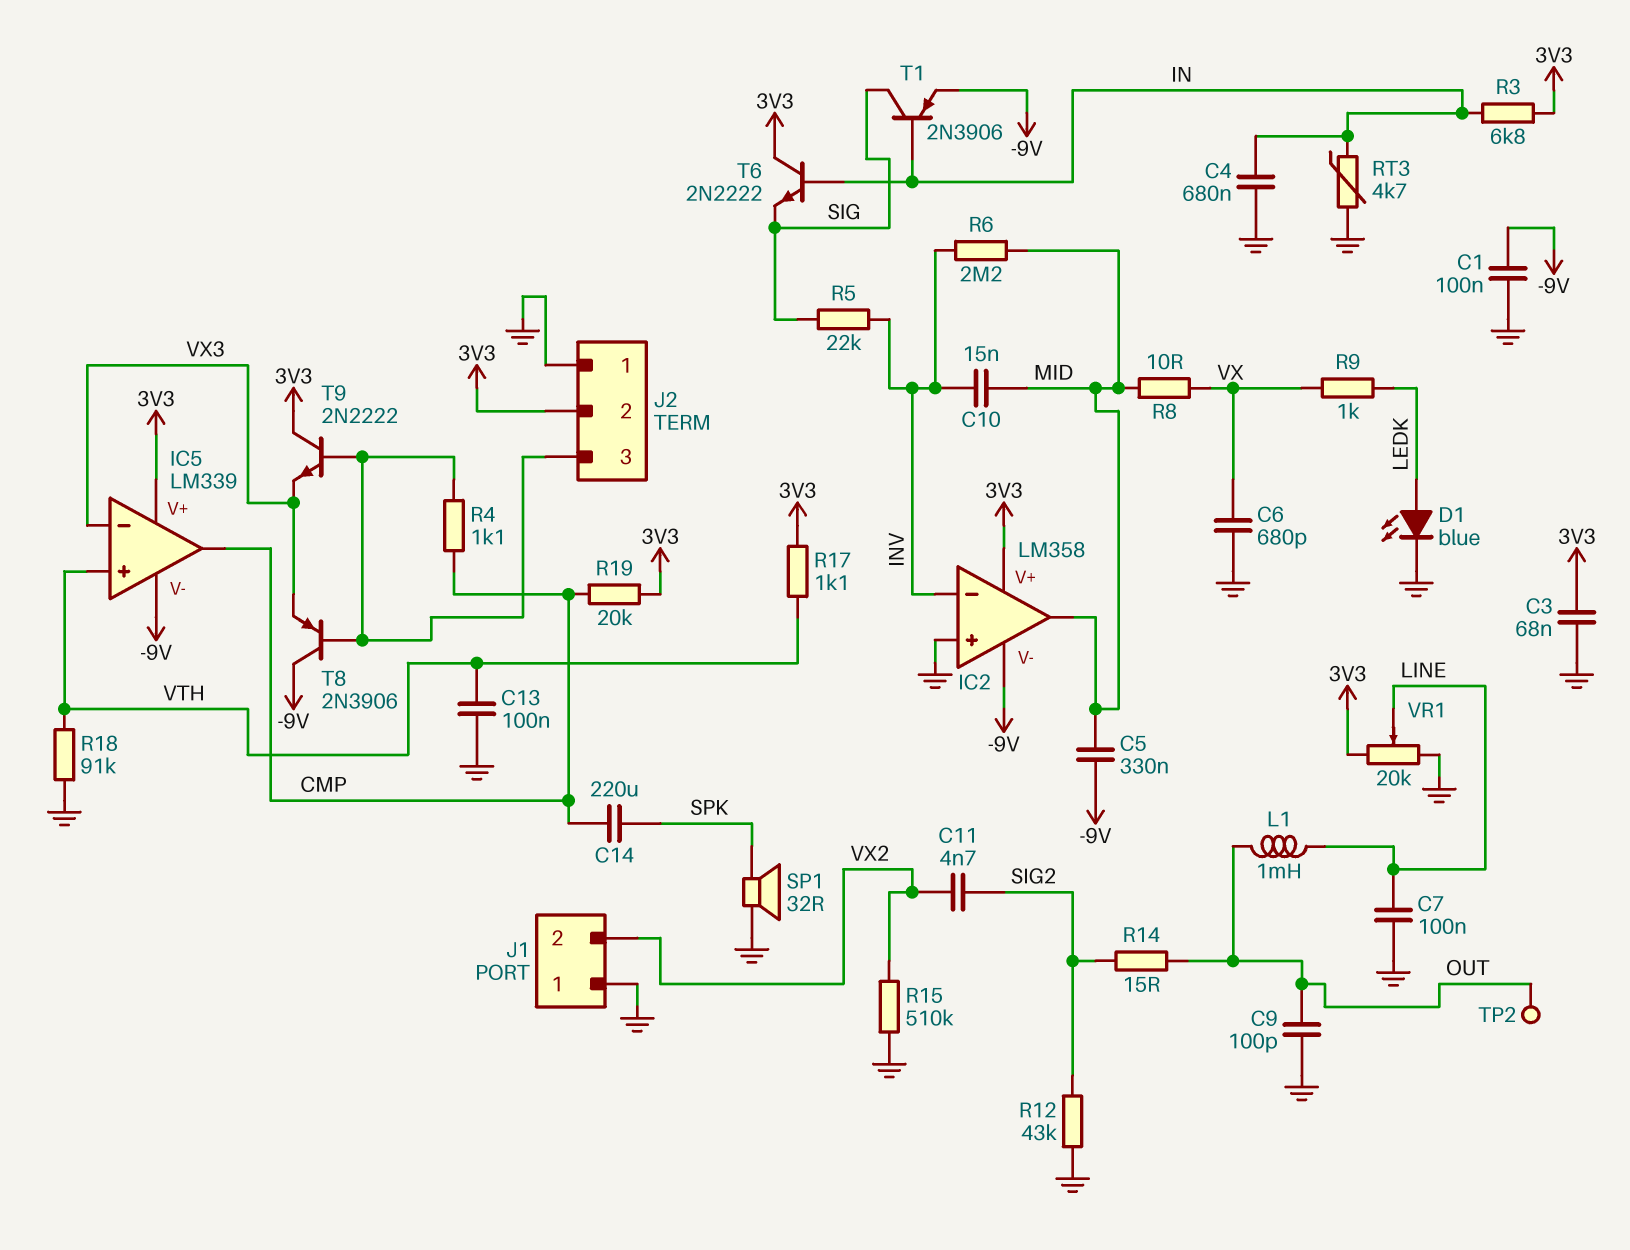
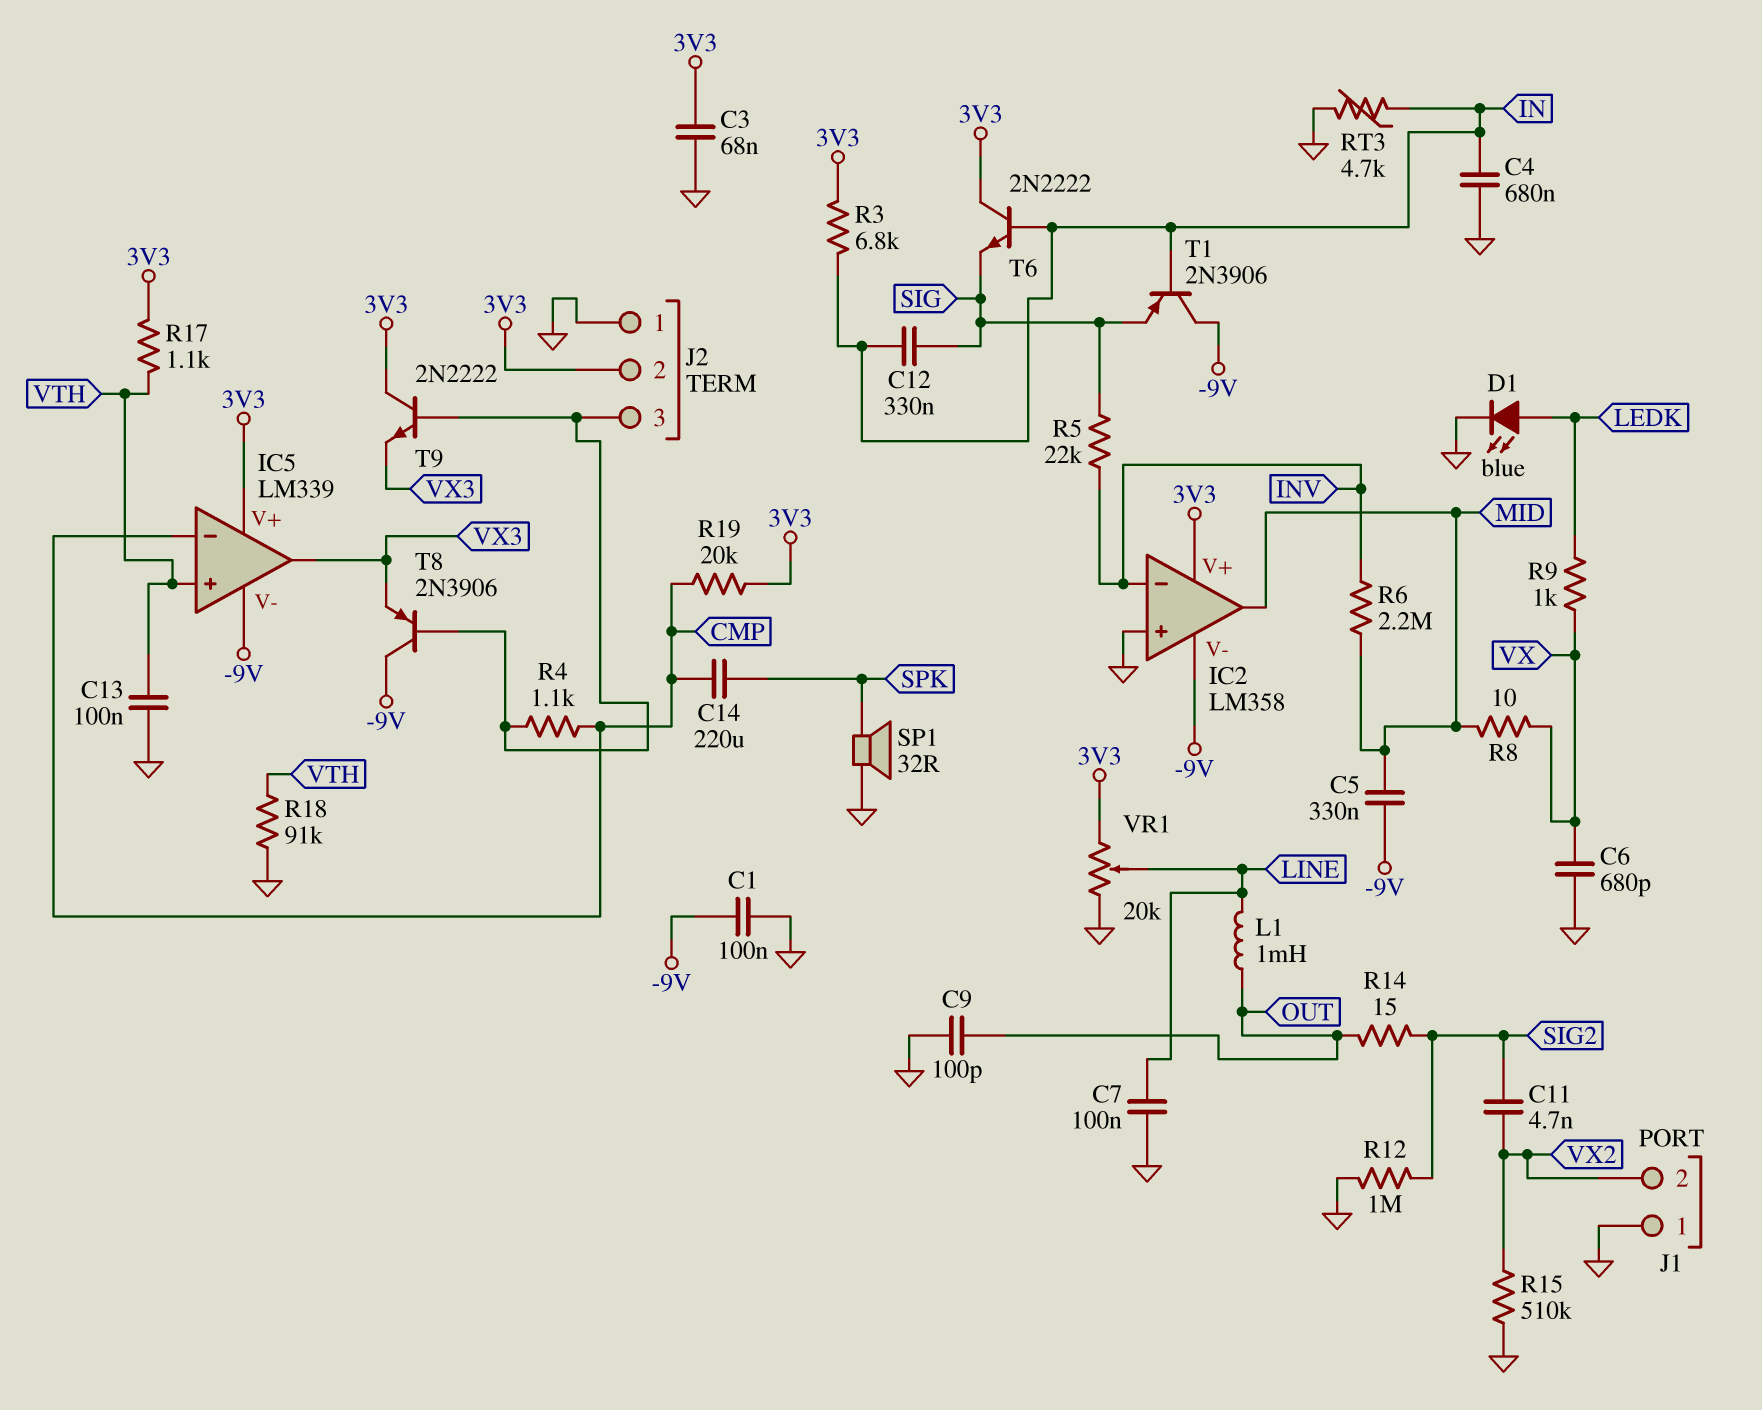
C10: 15nF (INV, MID) -> none
C12: none -> 330nF (IN, SIG)
IC5 pin in-: VX3 -> CMP
IC5 pin out: CMP -> VX3
R12: 43k (GND, SIG2) -> 1M (GND, SIG2)
T1: PNP 2N3906 (B IN, C SIG, E -9V) -> PNP 2N3906 (B IN, C -9V, E SIG)
TP2: test point (OUT) -> none

